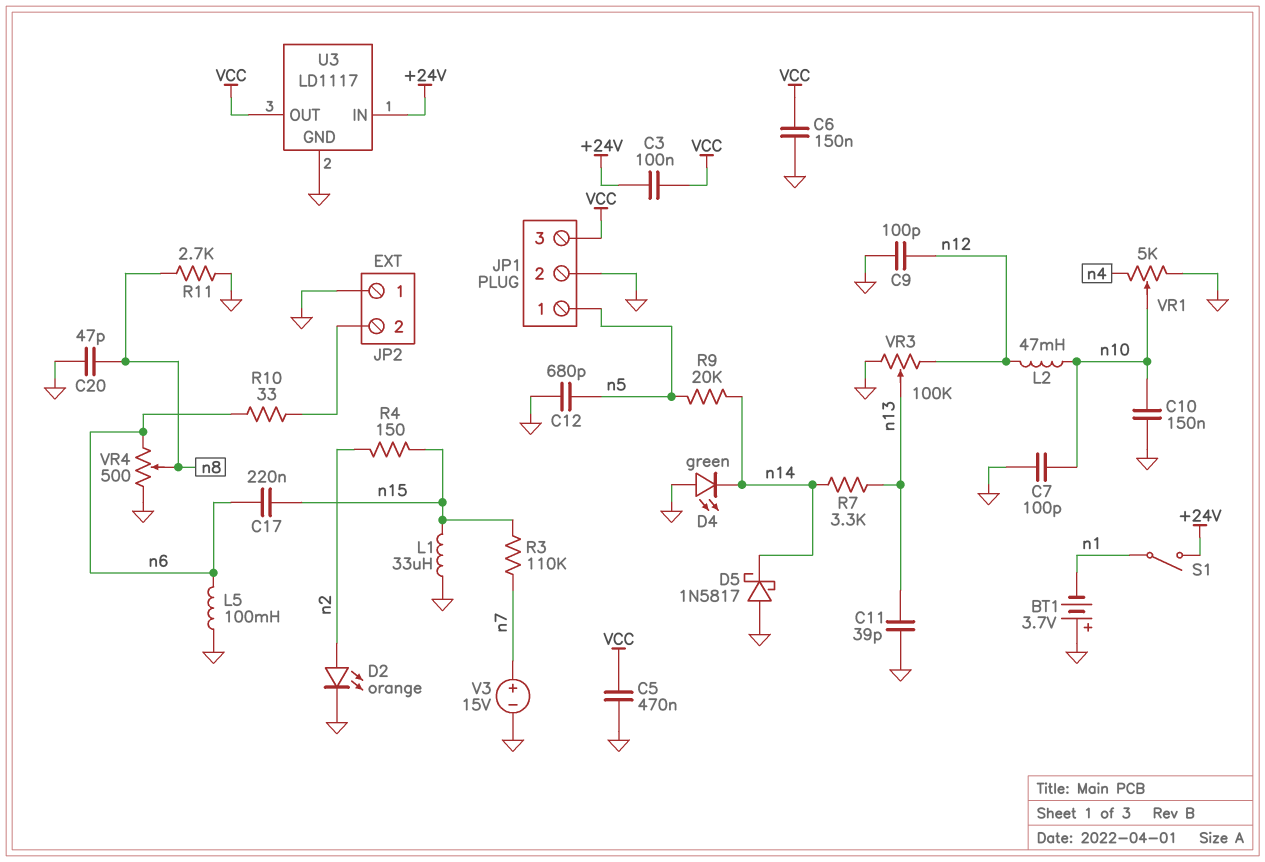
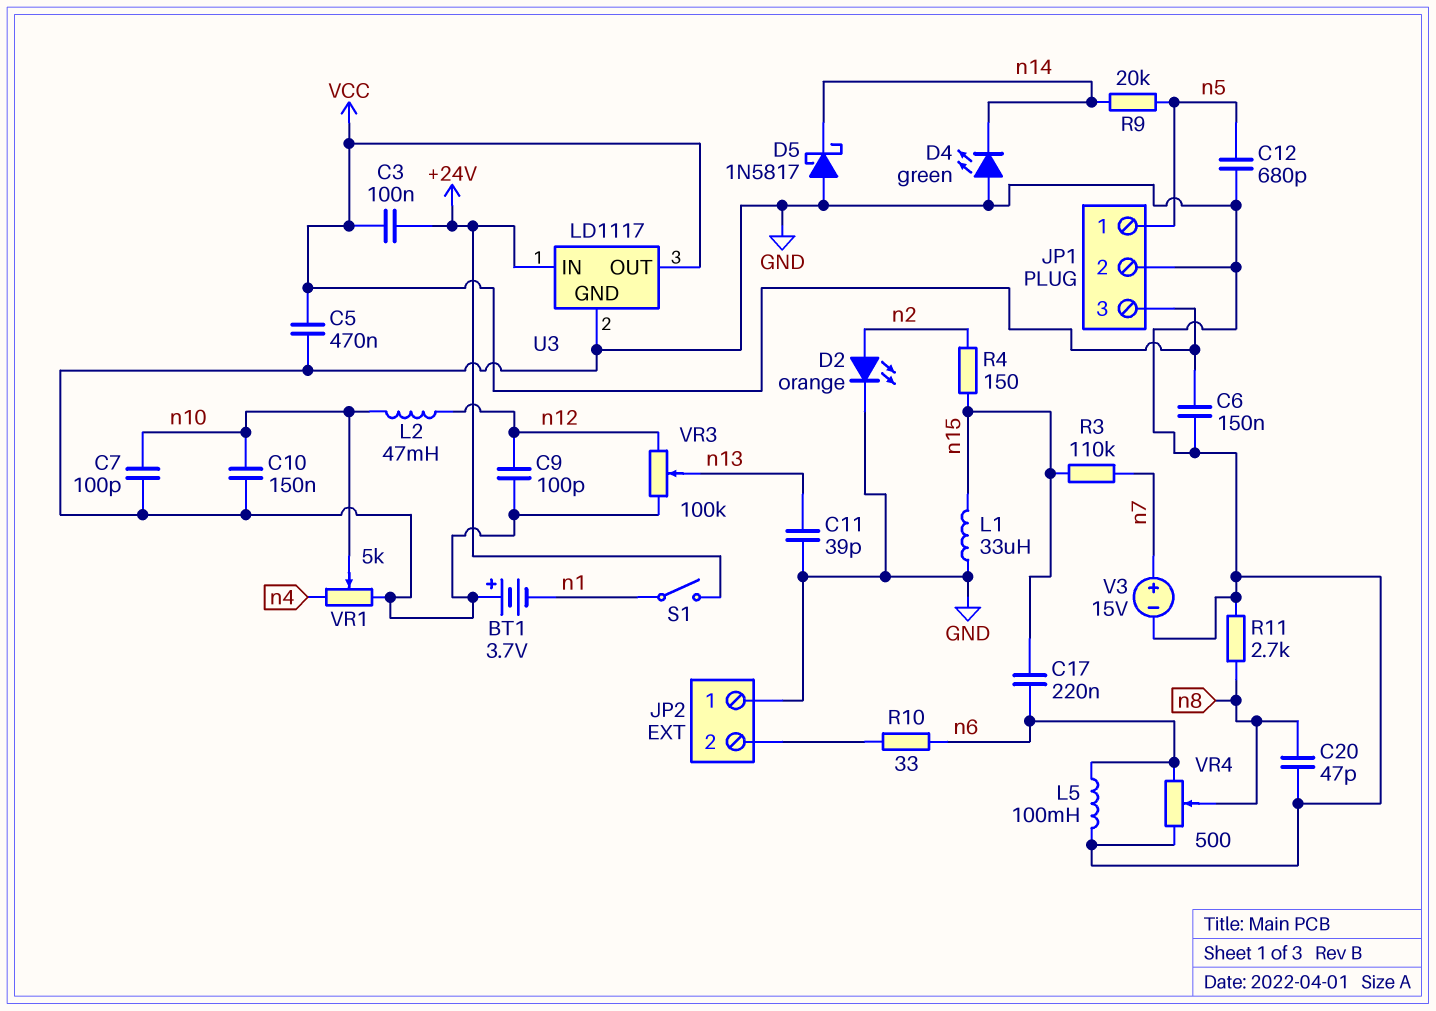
R7: 3.3k (n13, n14) -> none

